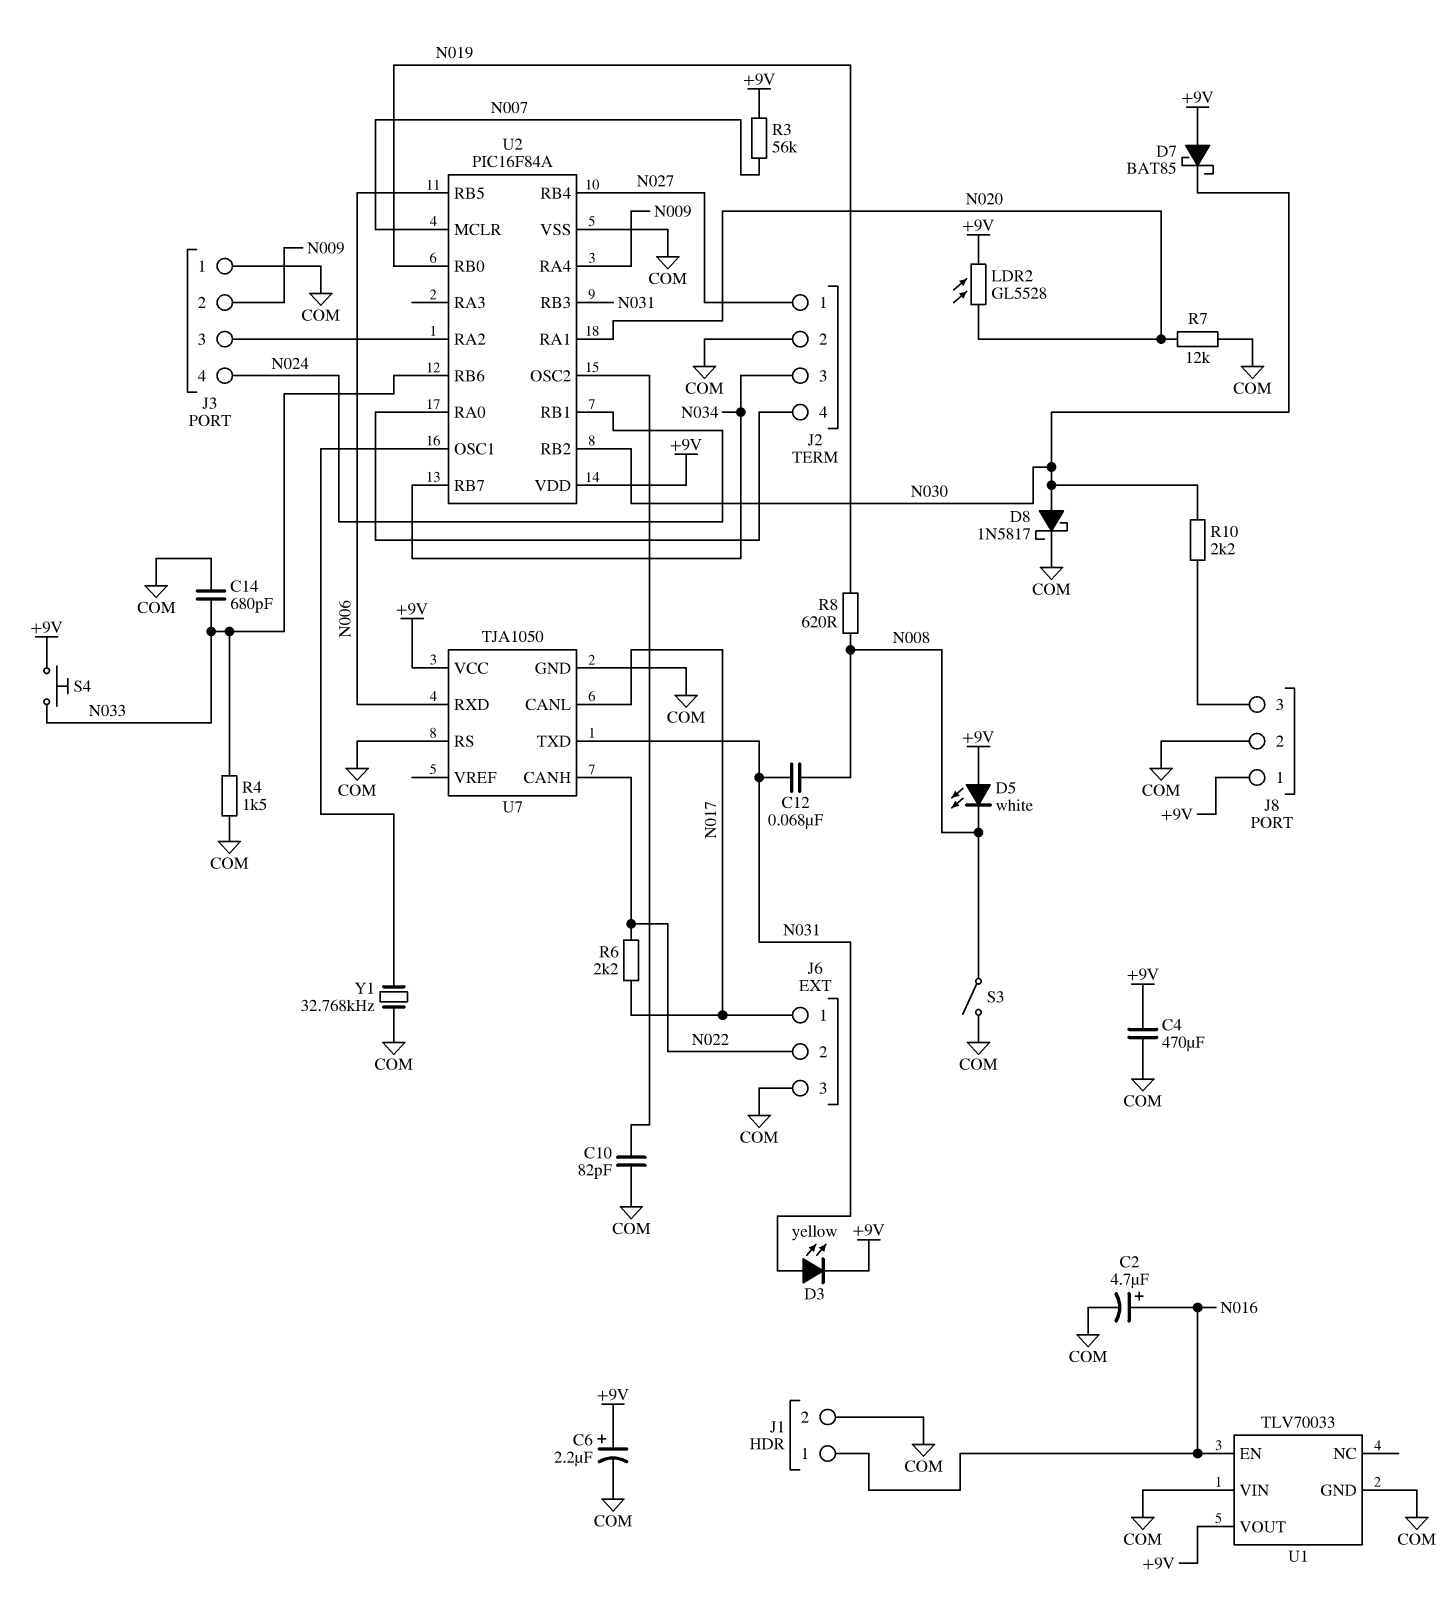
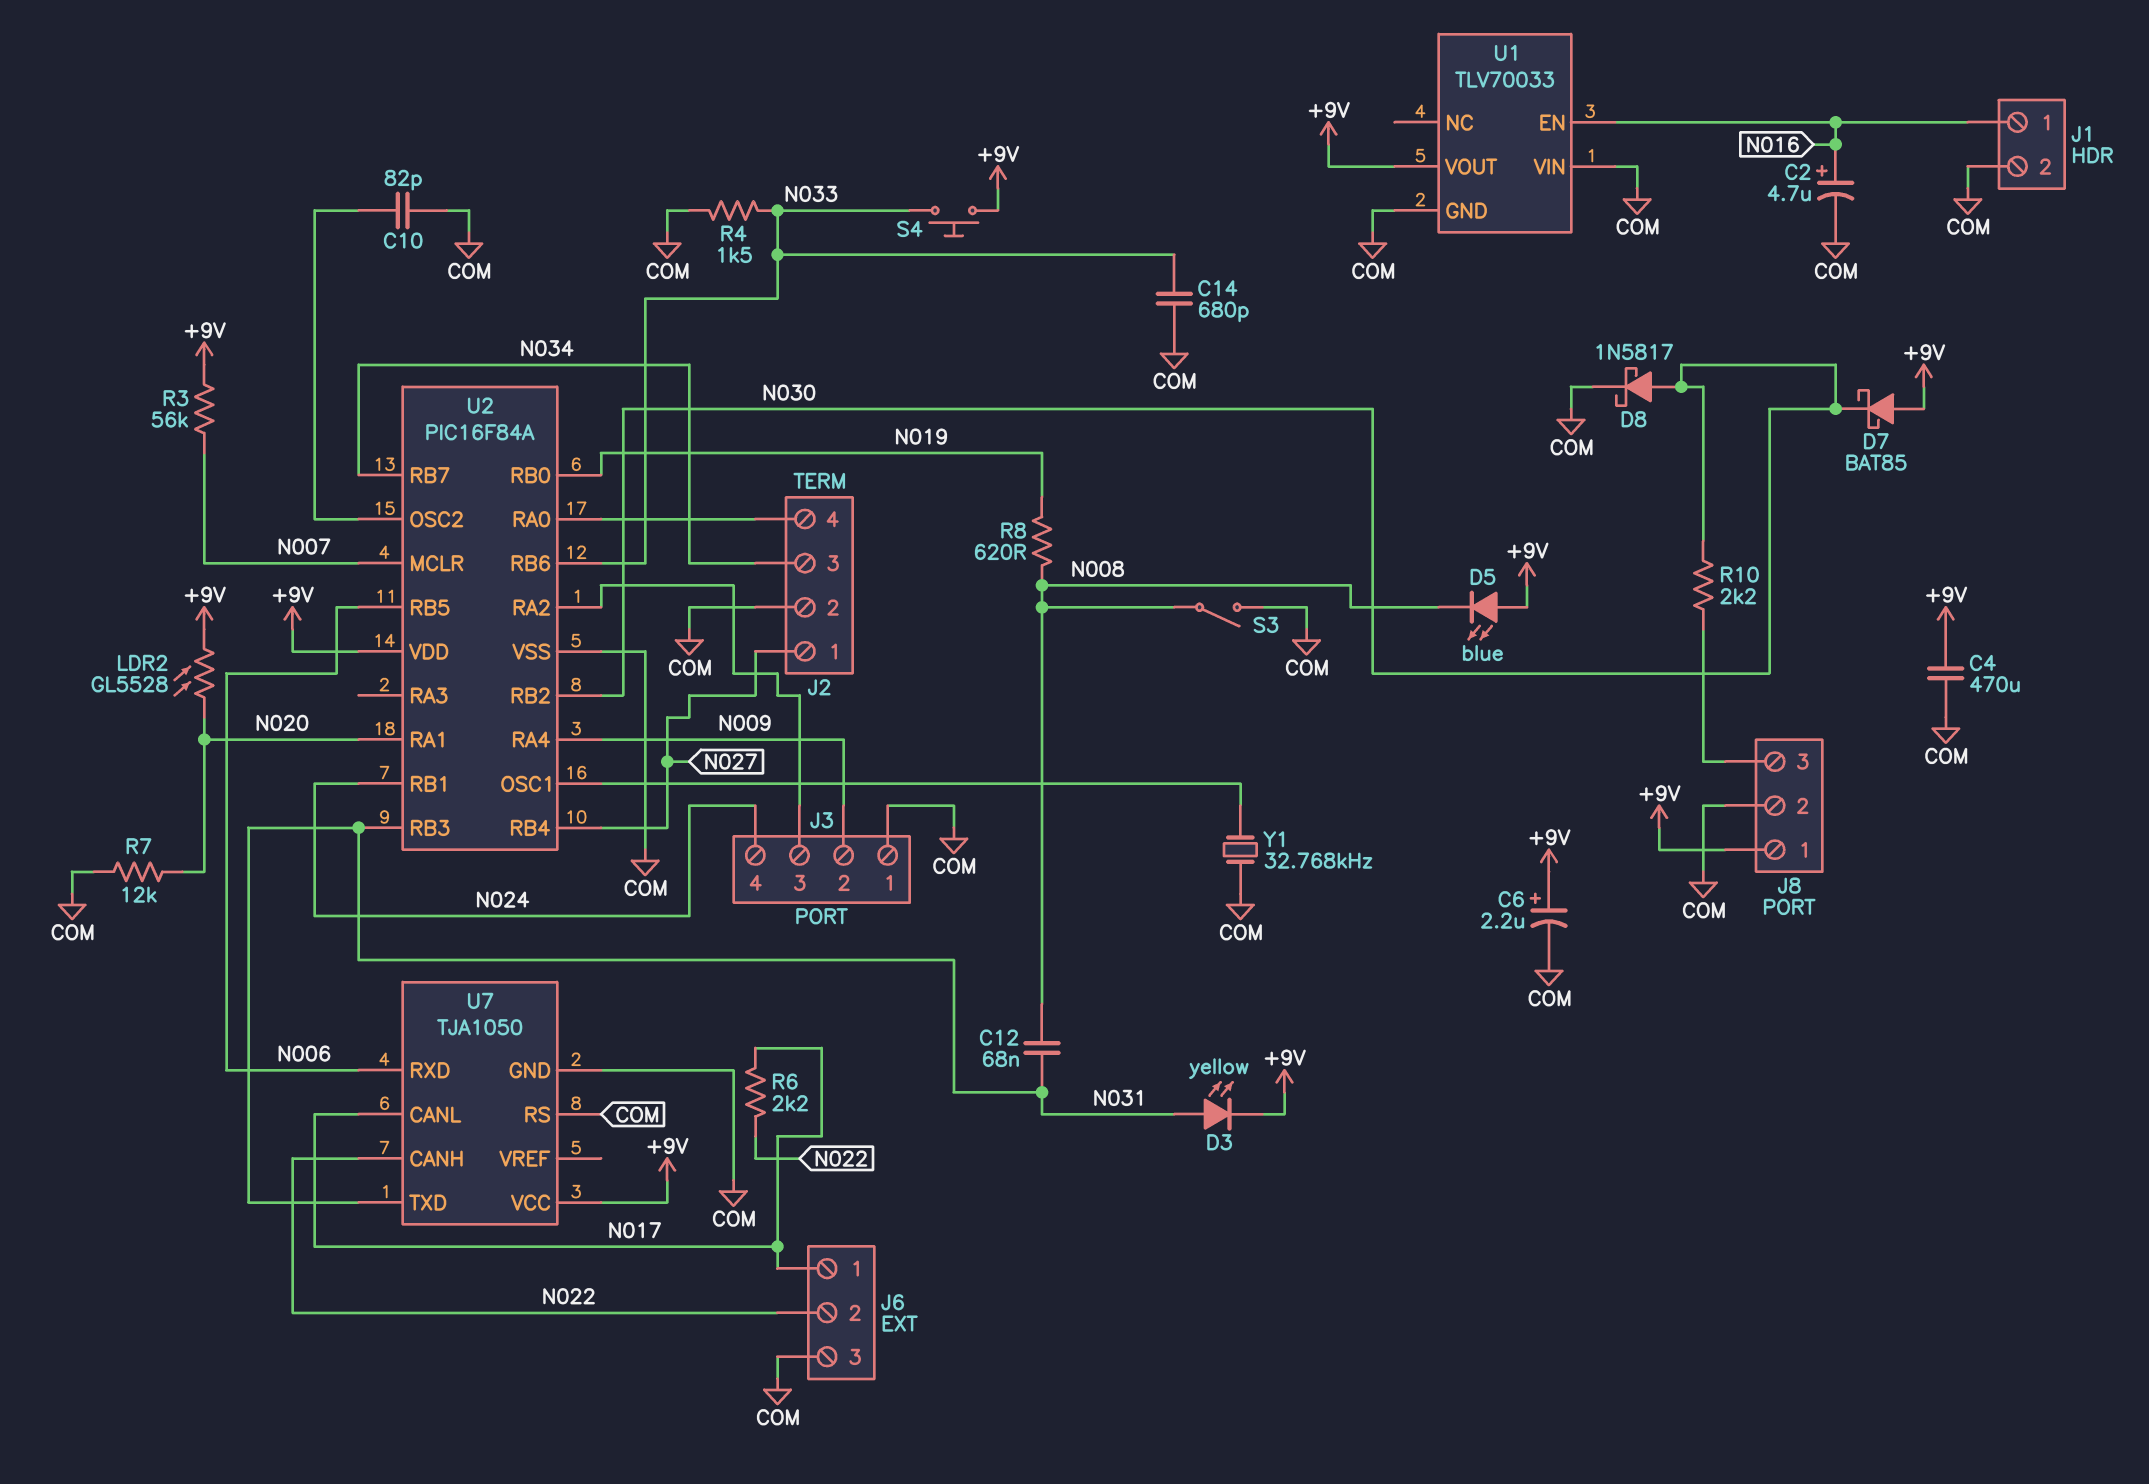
D5: LED white (A +9V, K N008) -> LED blue (A +9V, K N008)

